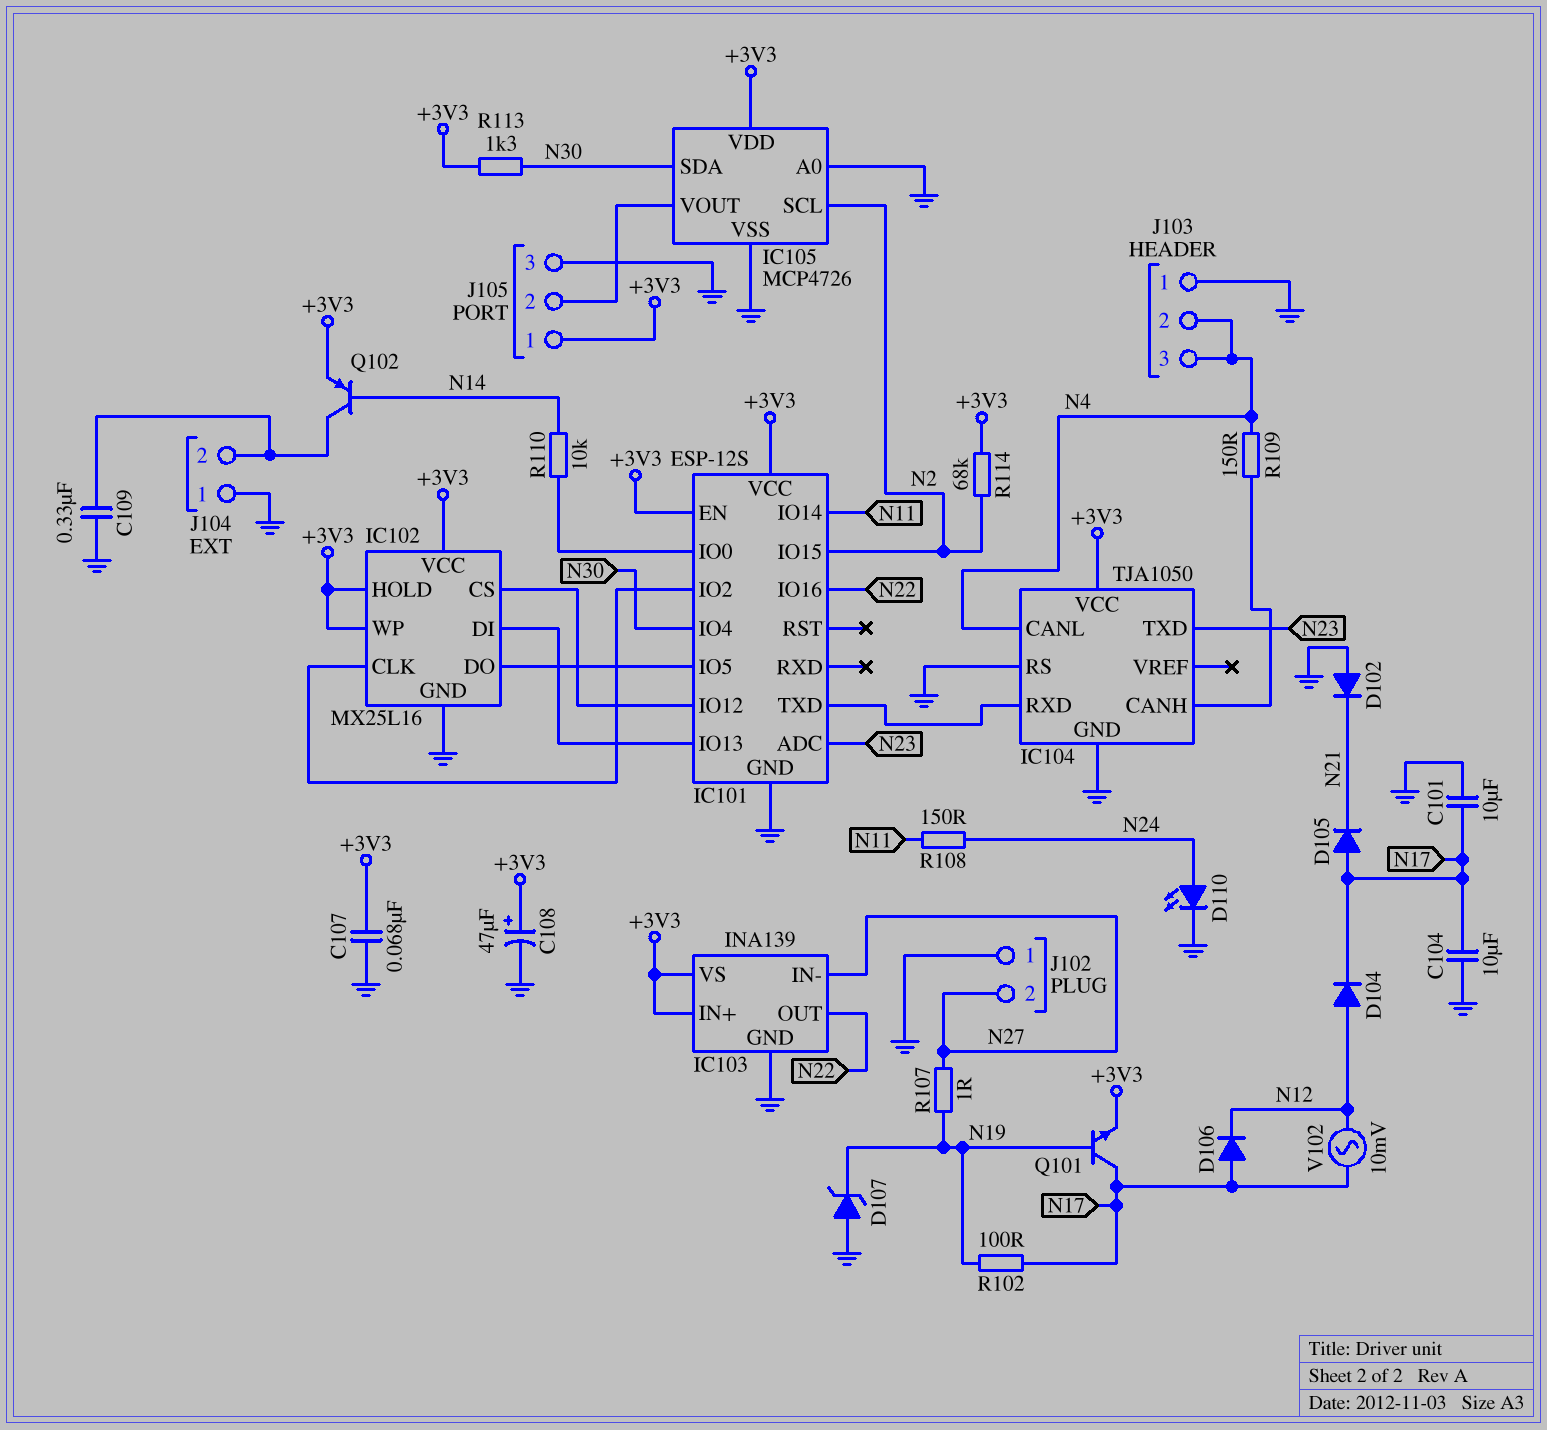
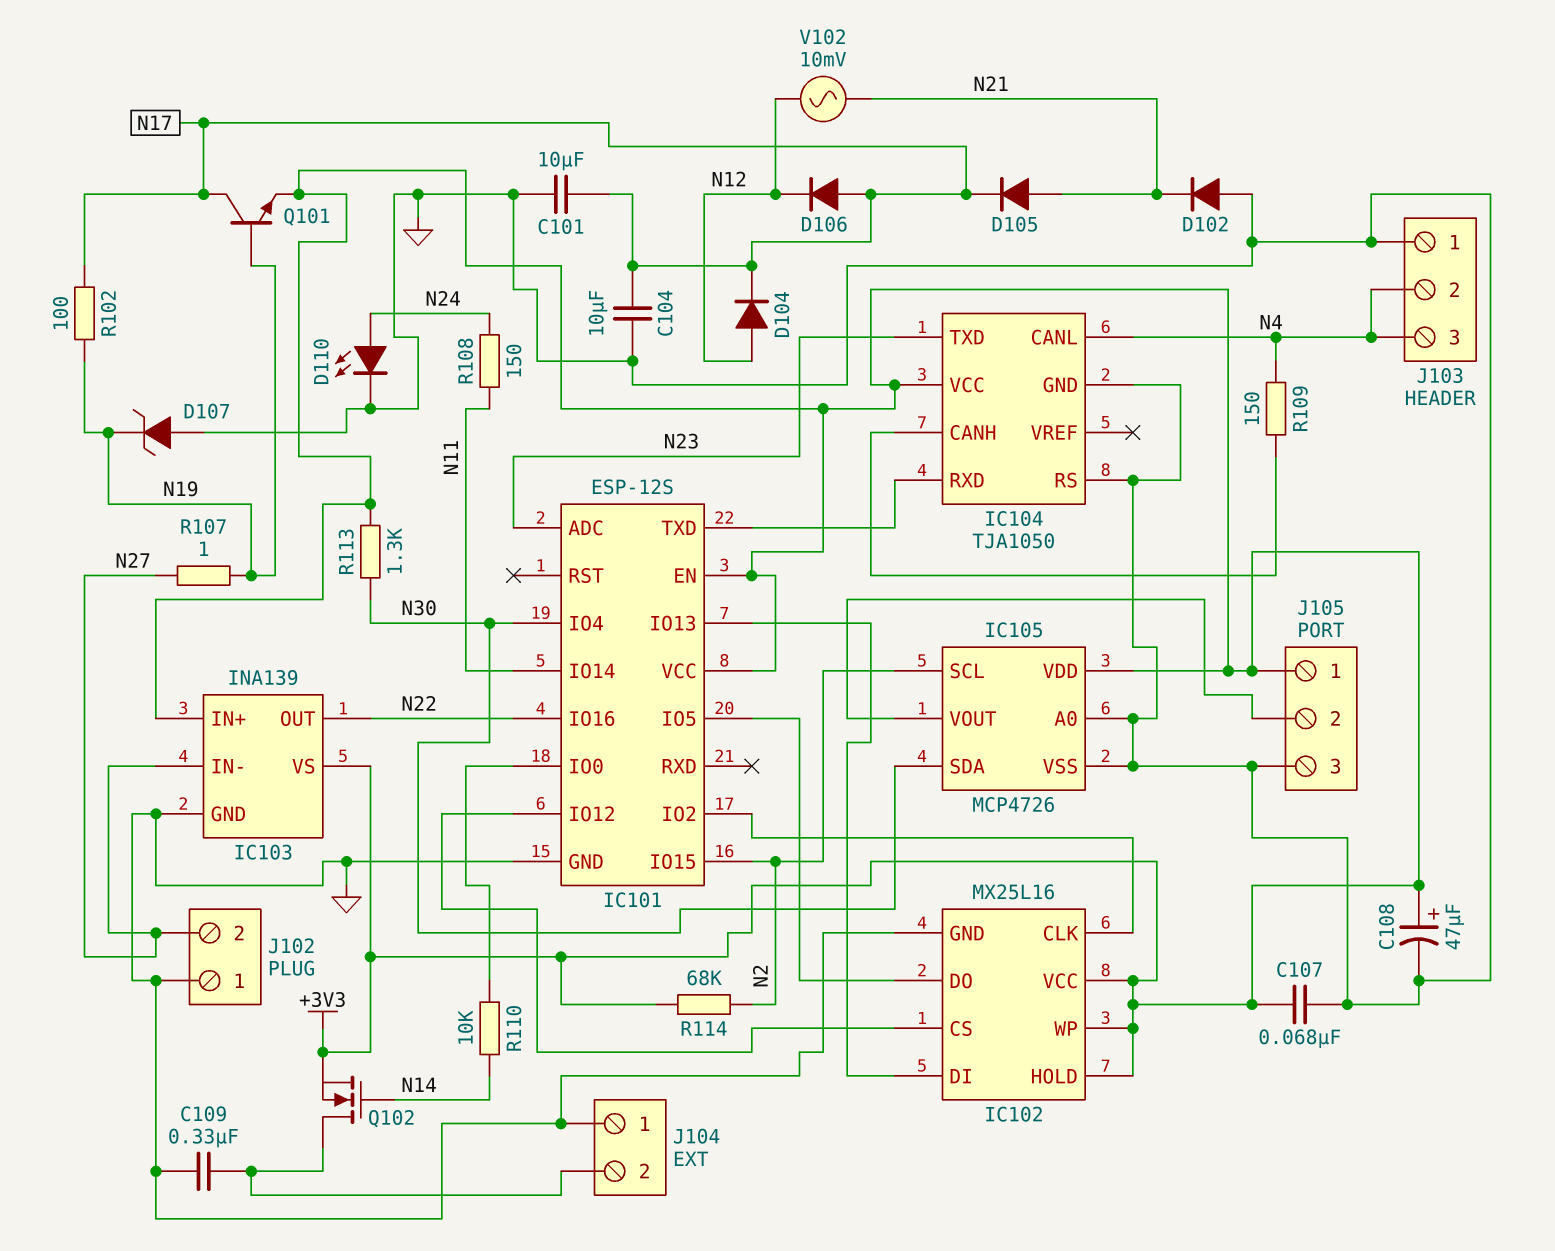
D105: diode (A N17, K N21) -> diode (A N21, K N17)
Q102: PNP (B N14, C J104/2, E +3V3) -> NMOS (G N14, D J104/2, S +3V3)
V102: AC 10mV (N12, N17) -> AC 10mV (N12, N21)

